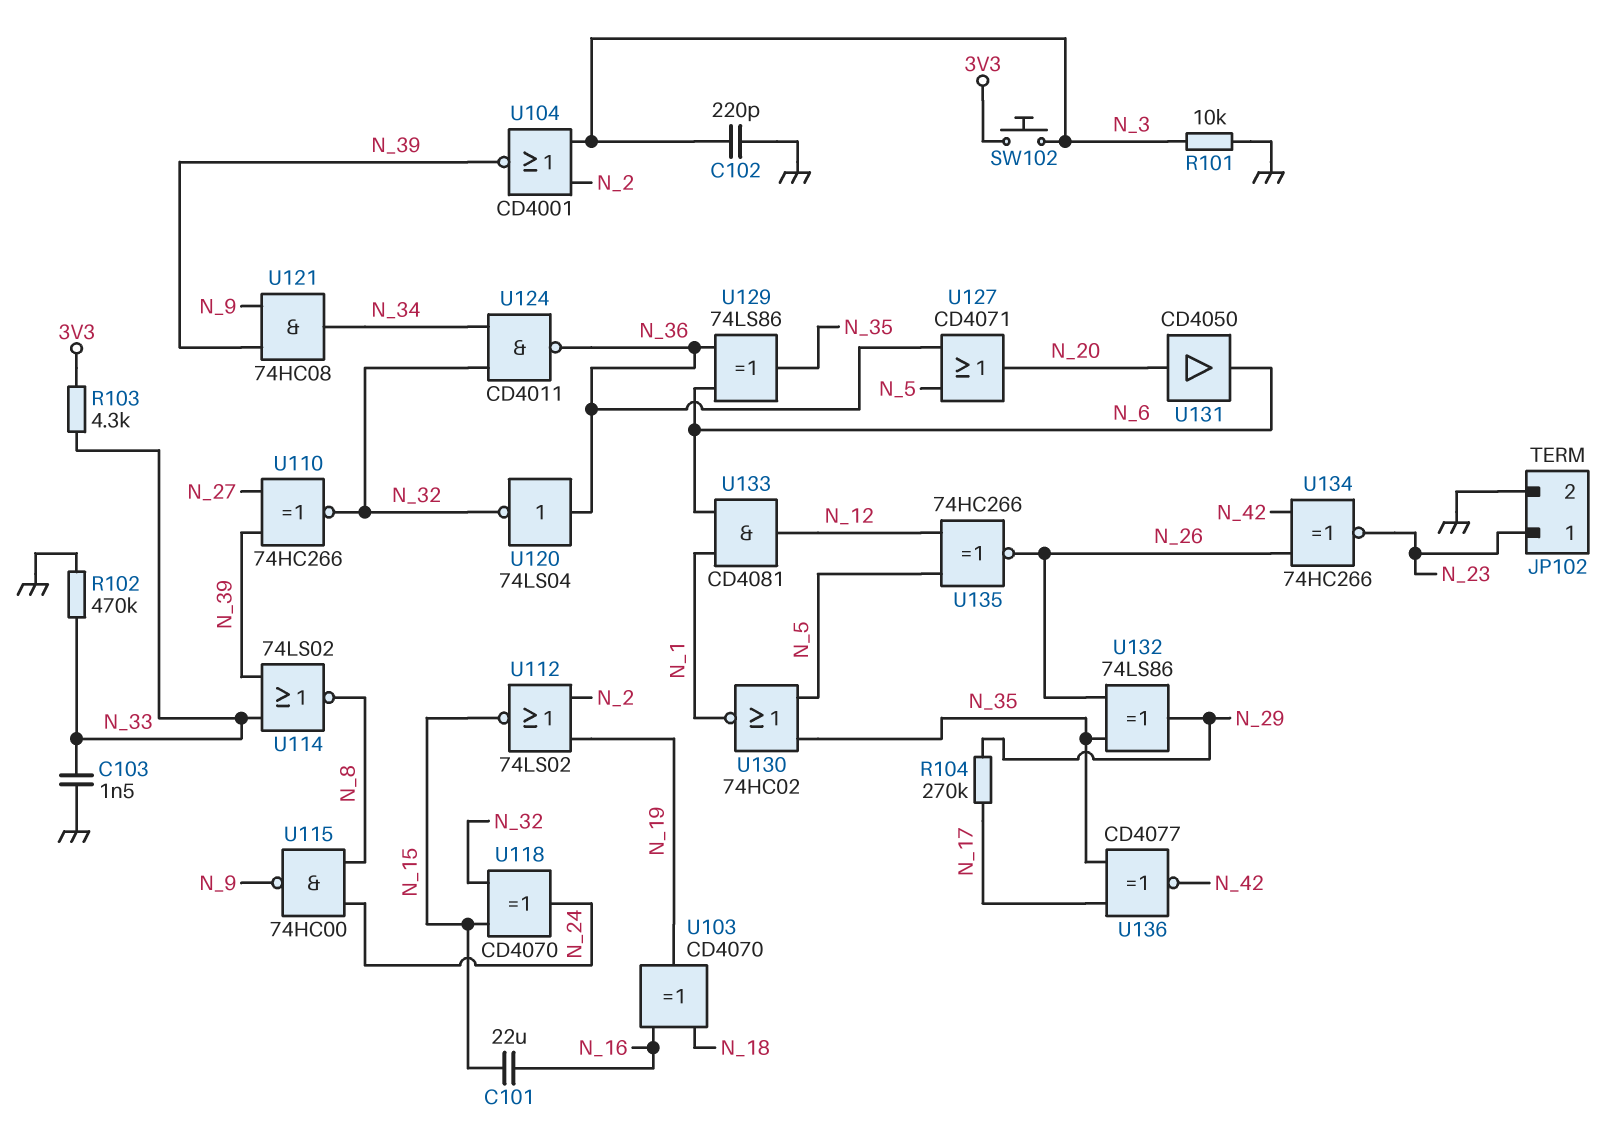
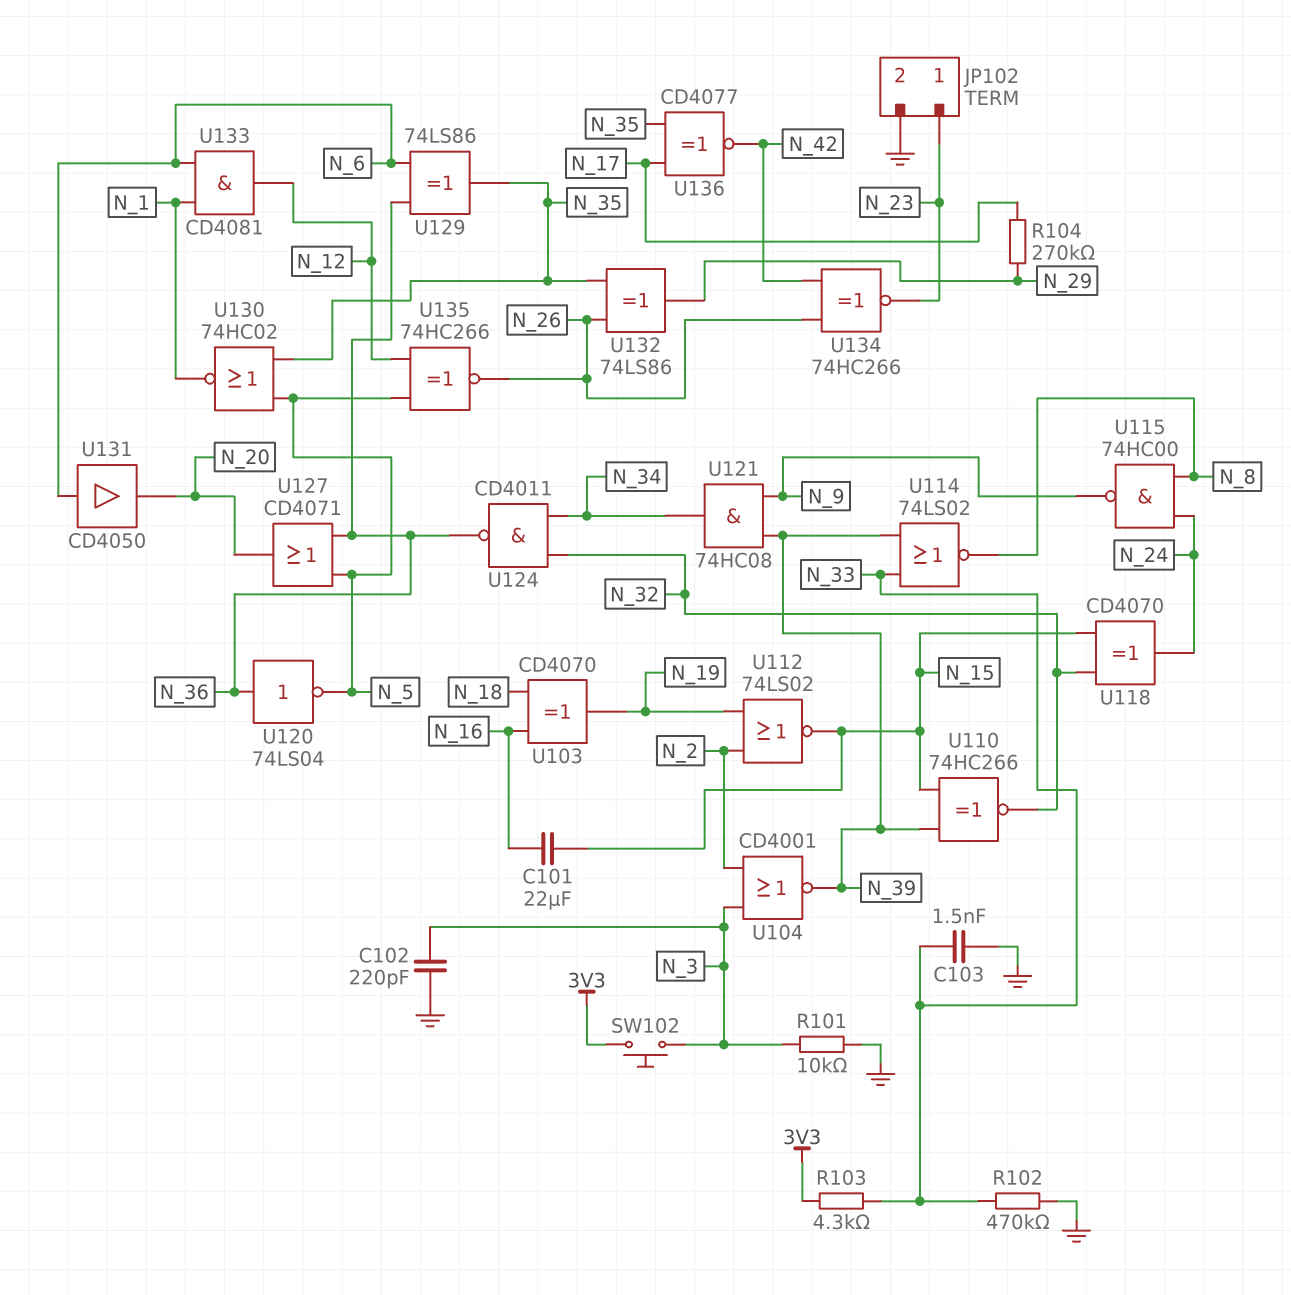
U110: XNOR 74HC266 (in N_27, in N_39, out N_32) -> XNOR 74HC266 (in N_15, in N_39, out N_32)
U120: NOT 74LS04 (in N_36, out N_32) -> NOT 74LS04 (in N_36, out N_5)
U131: buffer CD4050 (in N_20, out N_6) -> buffer CD4050 (in N_6, out N_20)

